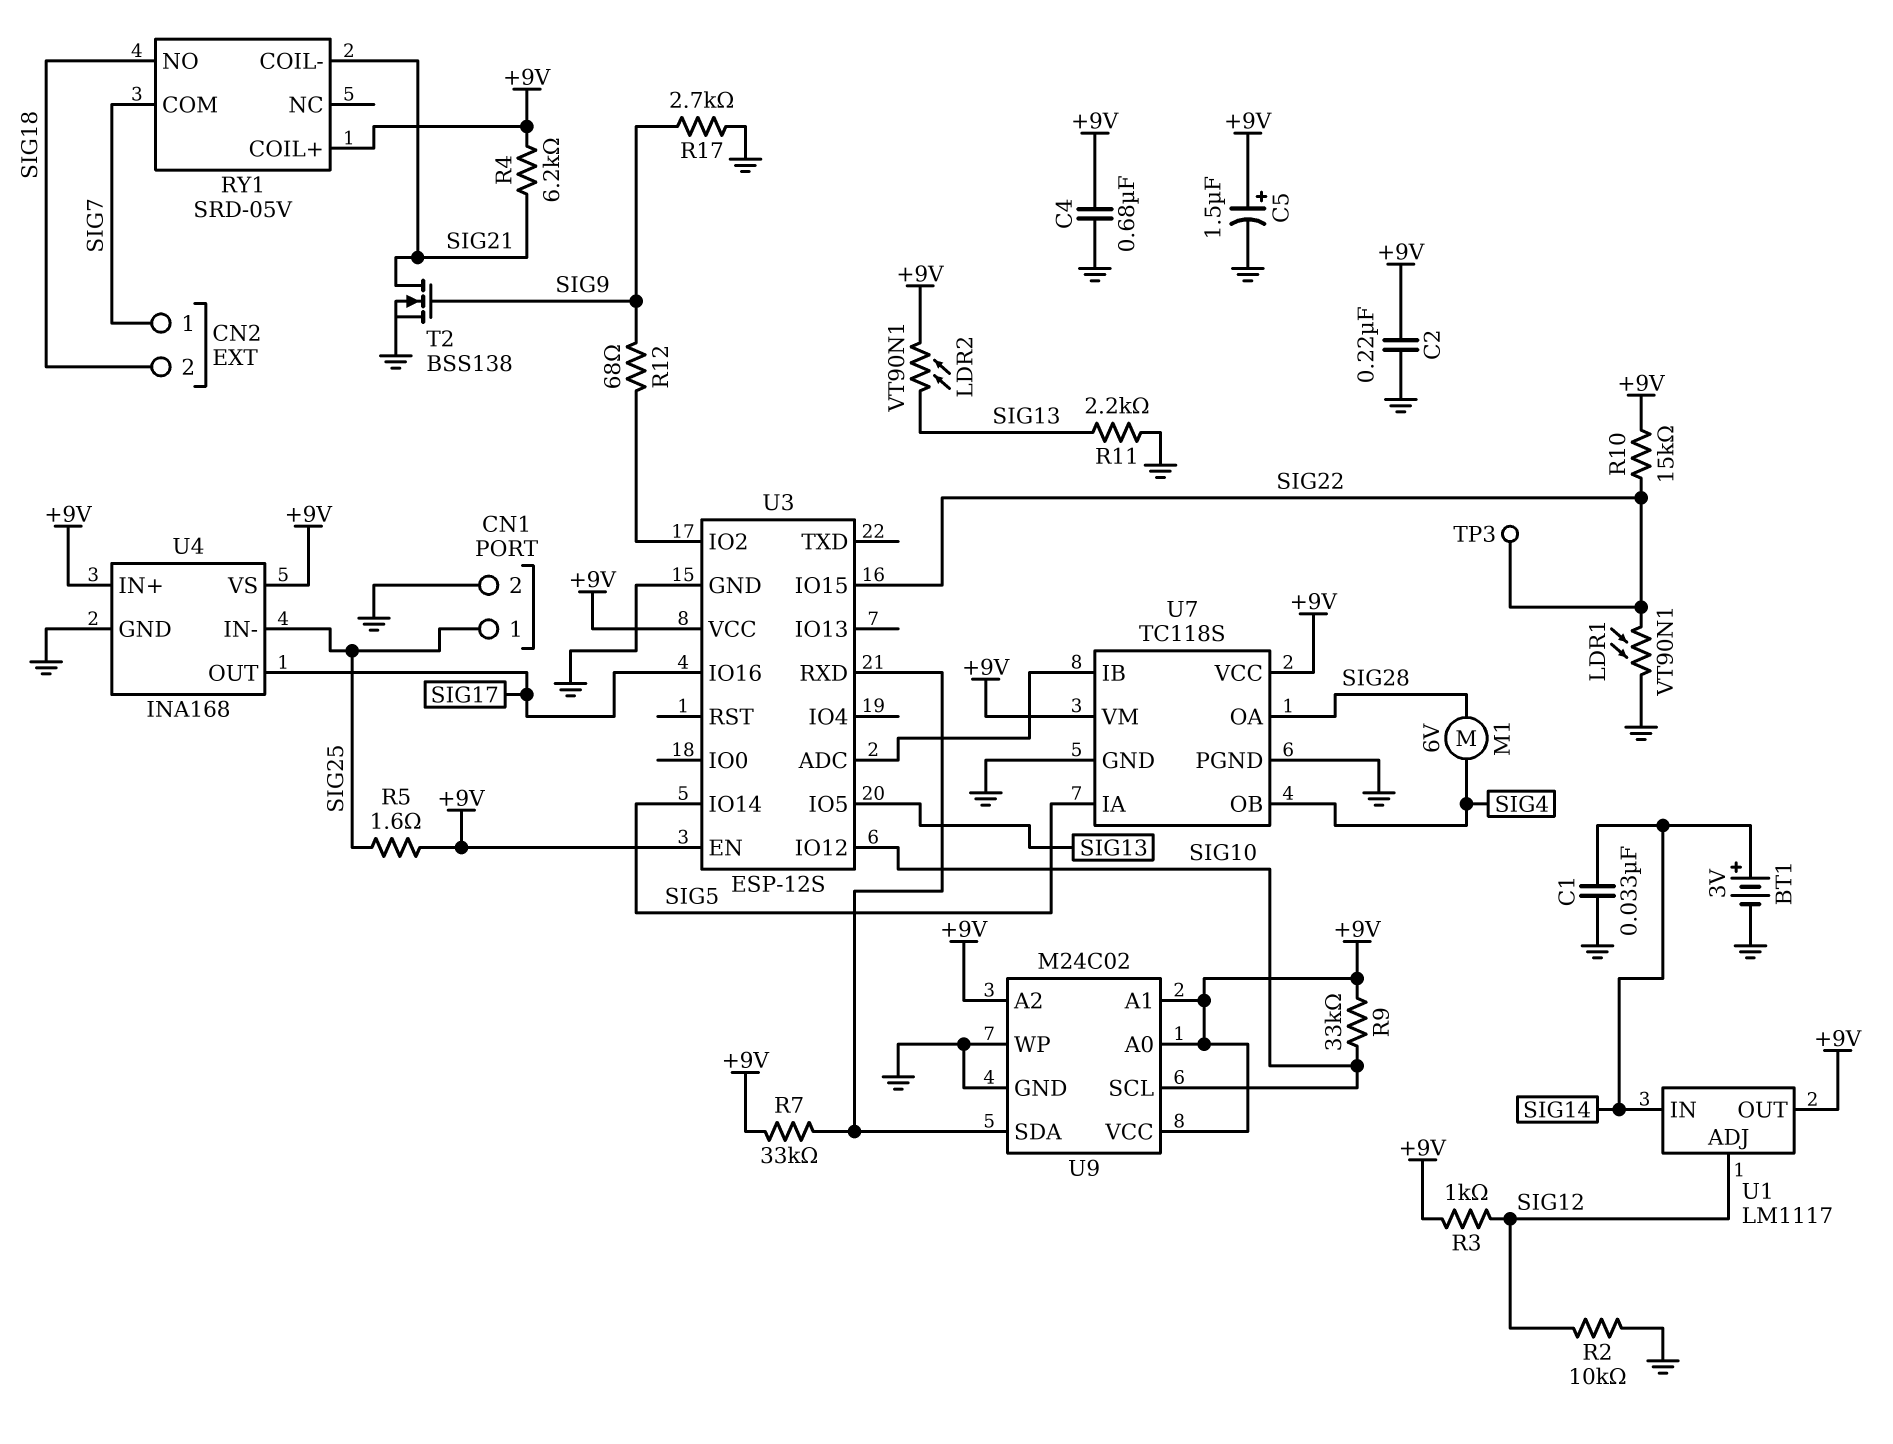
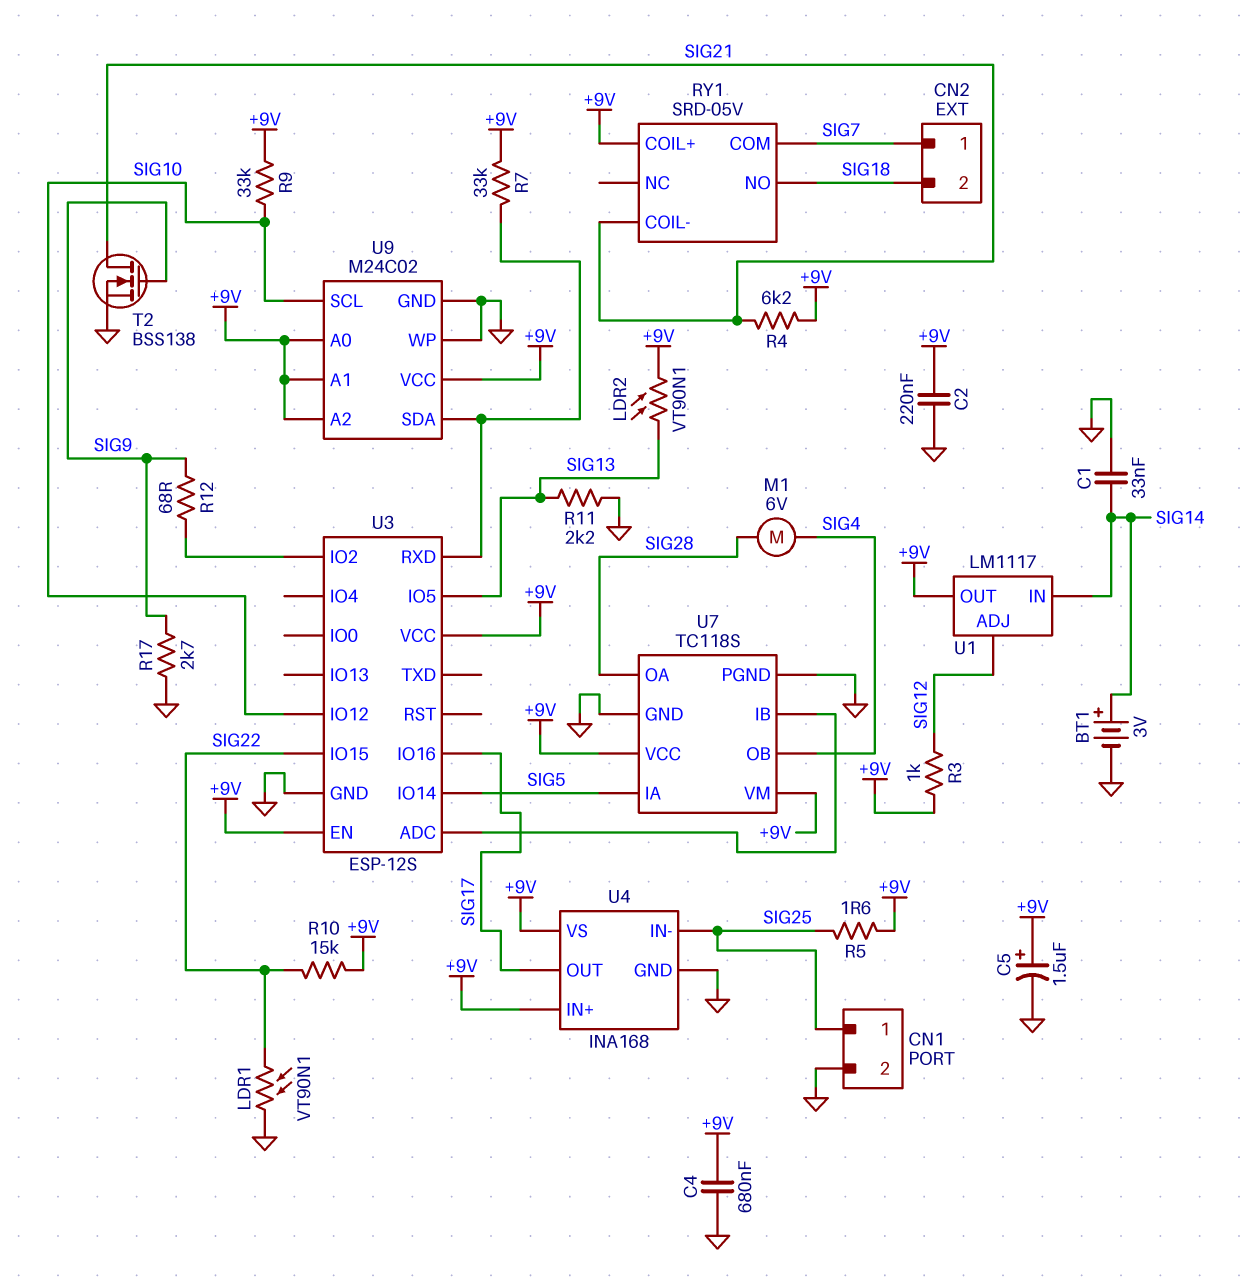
R2: 10k (GND, SIG12) -> none
TP3: test point (SIG22) -> none

